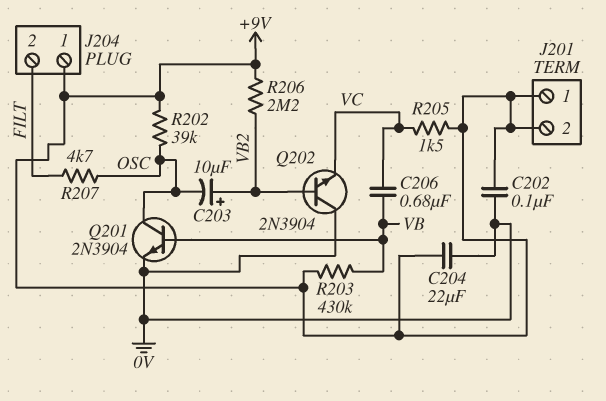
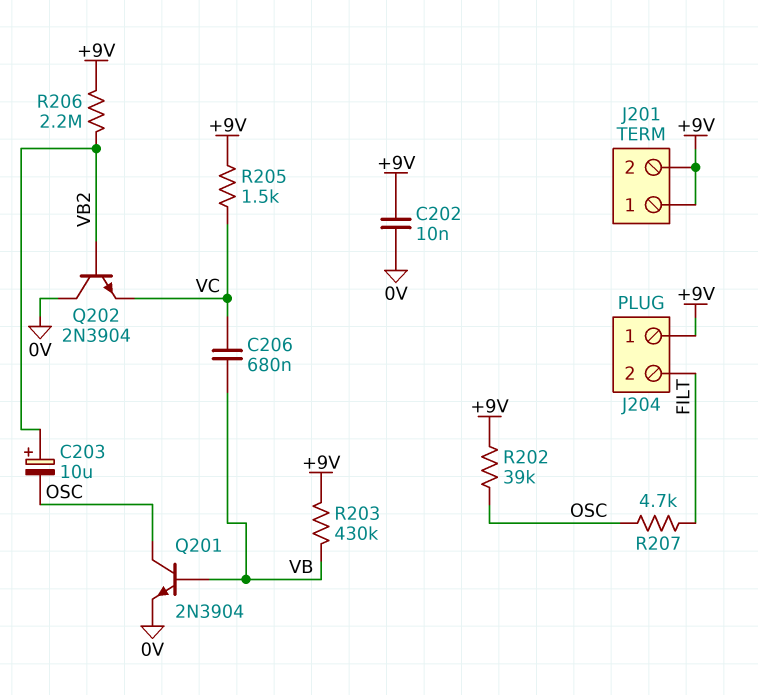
C202: 100nF (+9V, 0V) -> 10nF (+9V, 0V)
C204: 22uF (+9V, 0V) -> none

